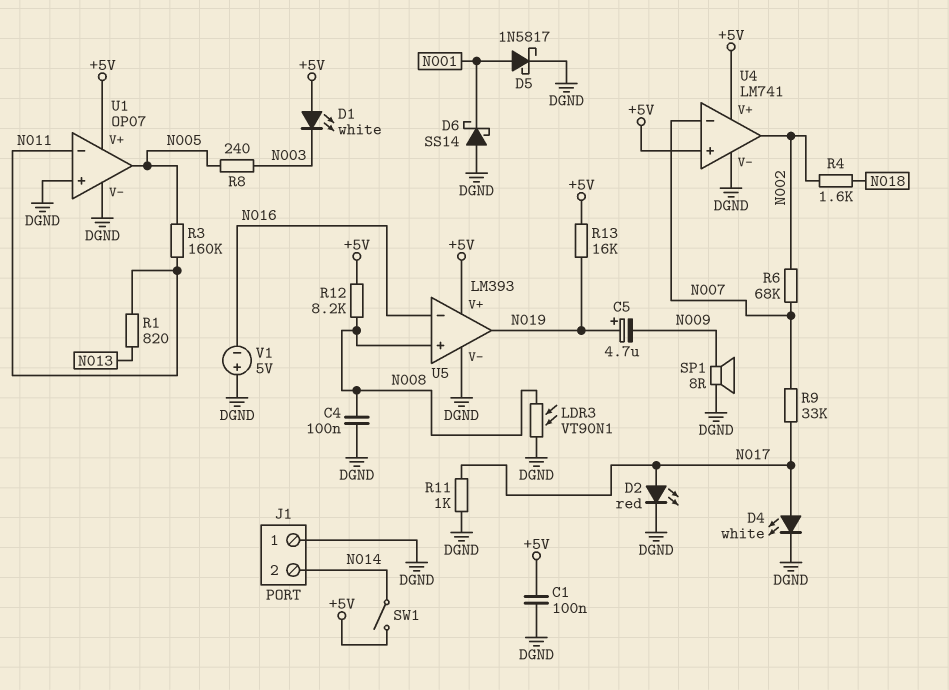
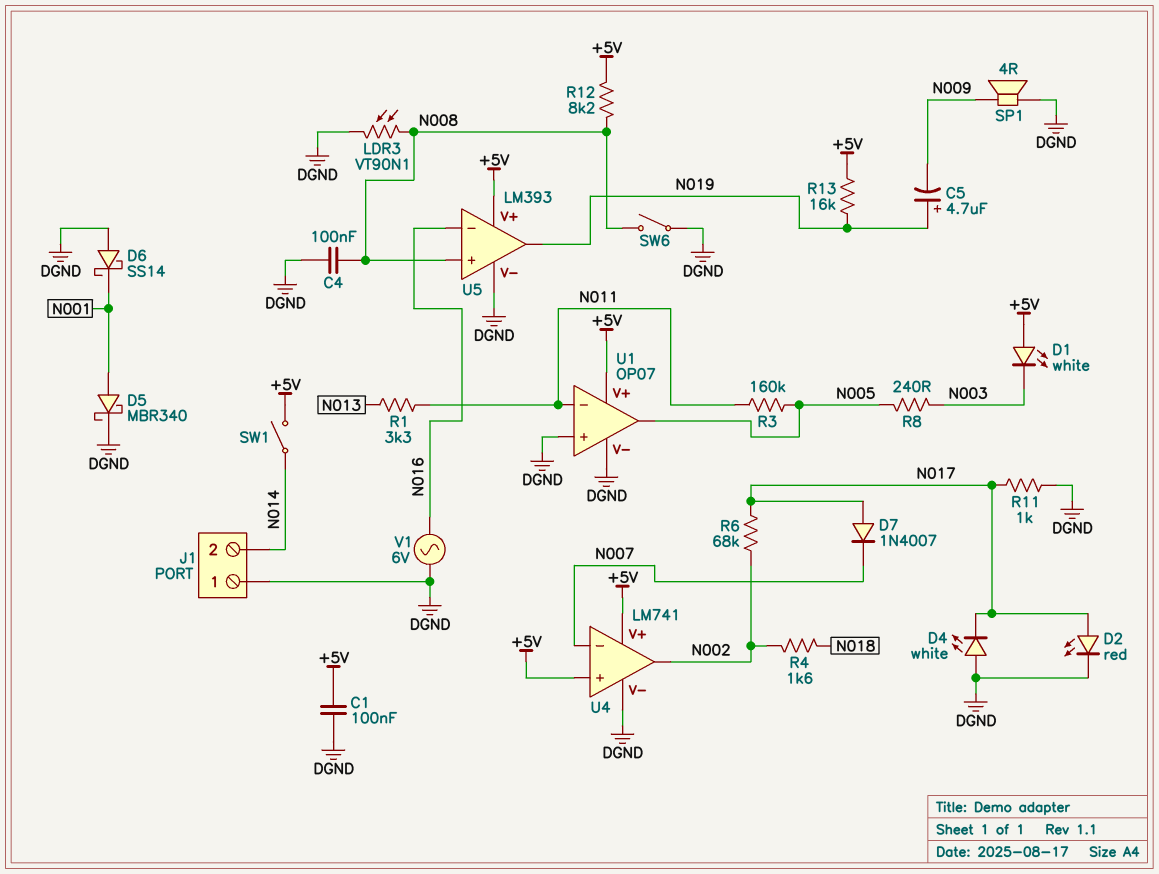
D4: LED white (A N017, K DGND) -> LED white (A DGND, K N017)
D5: schottky 1N5817 (A N001, K DGND) -> schottky MBR340 (A N001, K DGND)
D7: none -> diode 1N4007 (A N017, K N007)
R1: 820 (N011, N013) -> 3.3k (N011, N013)
R6: 68k (N002, N007) -> 68k (N002, N017)
R9: 33k (N007, N017) -> none
SP1: speaker 8R (DGND, N009) -> speaker 4R (DGND, N009)
SW6: none -> switch (DGND, N008)
V1: 5V (plus DGND, minus N016) -> AC 6V (DGND, N016)

